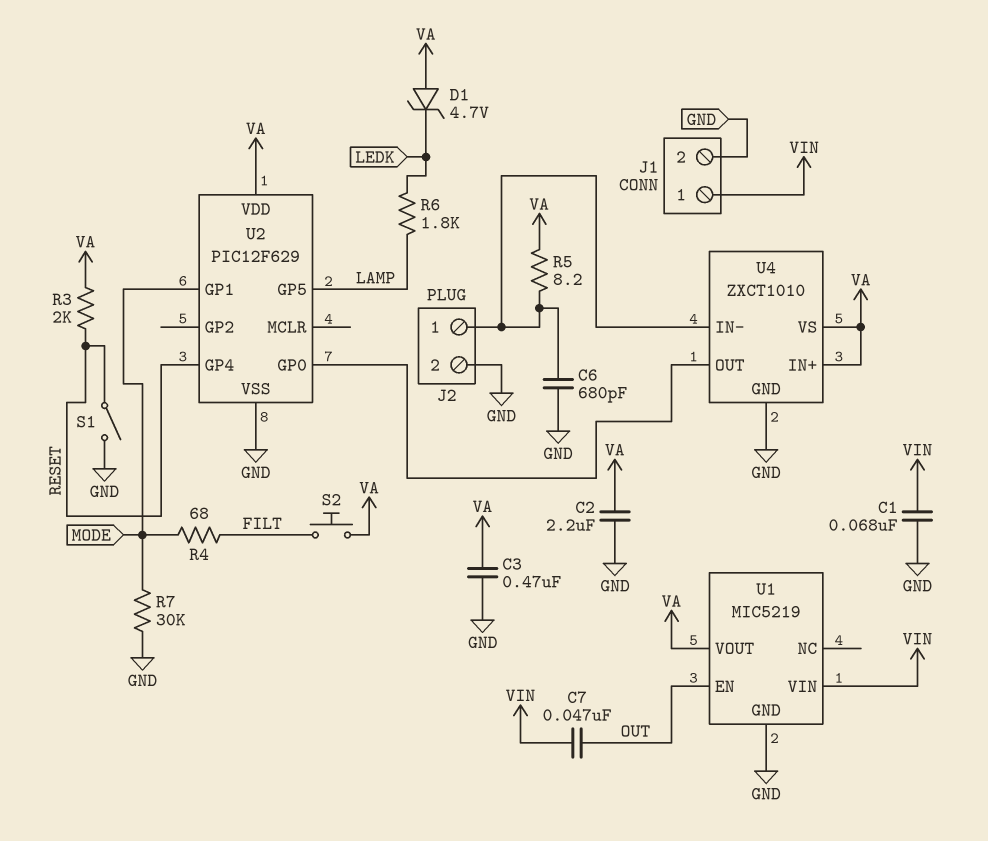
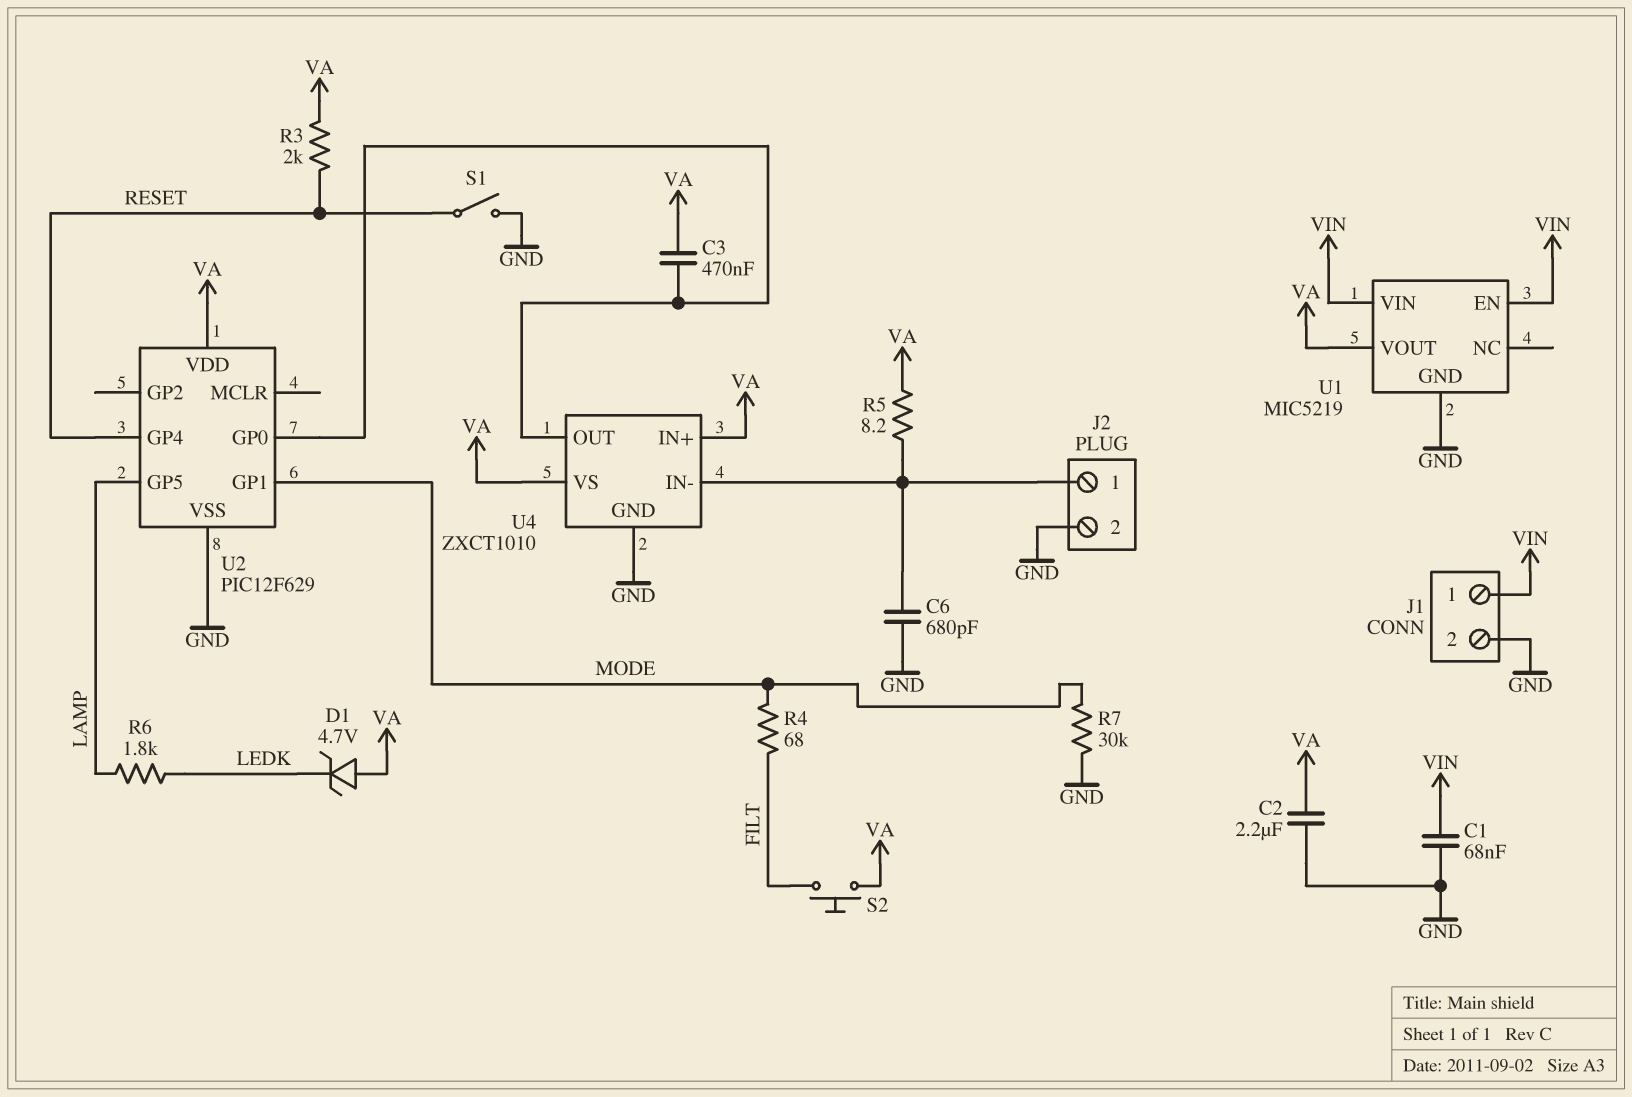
C3: 470nF (GND, VA) -> 470nF (U2/GP0, VA)
C7: 47nF (OUT, VIN) -> none
U1 pin EN: OUT -> VIN

